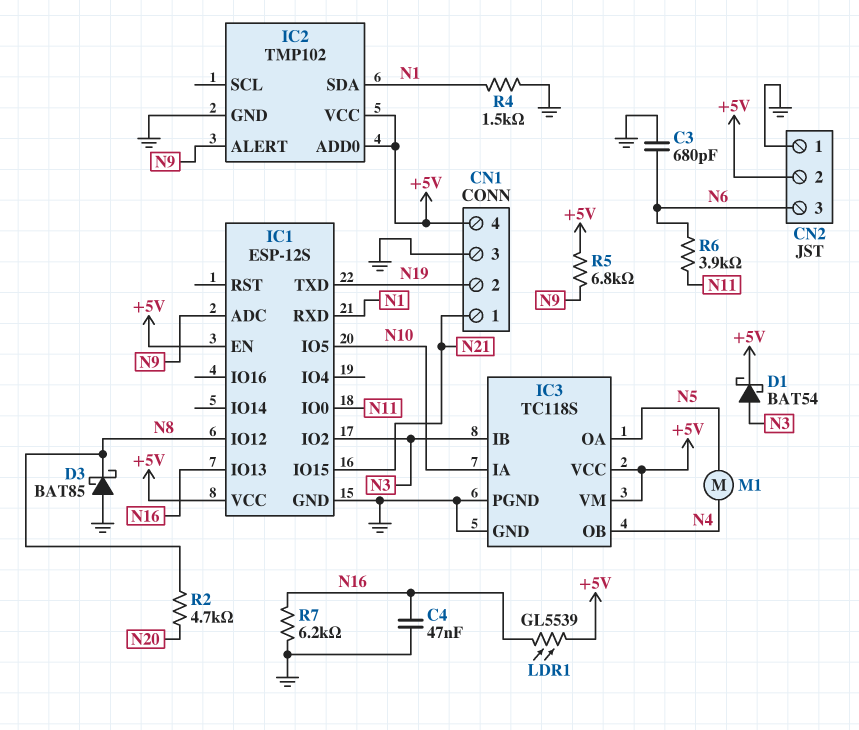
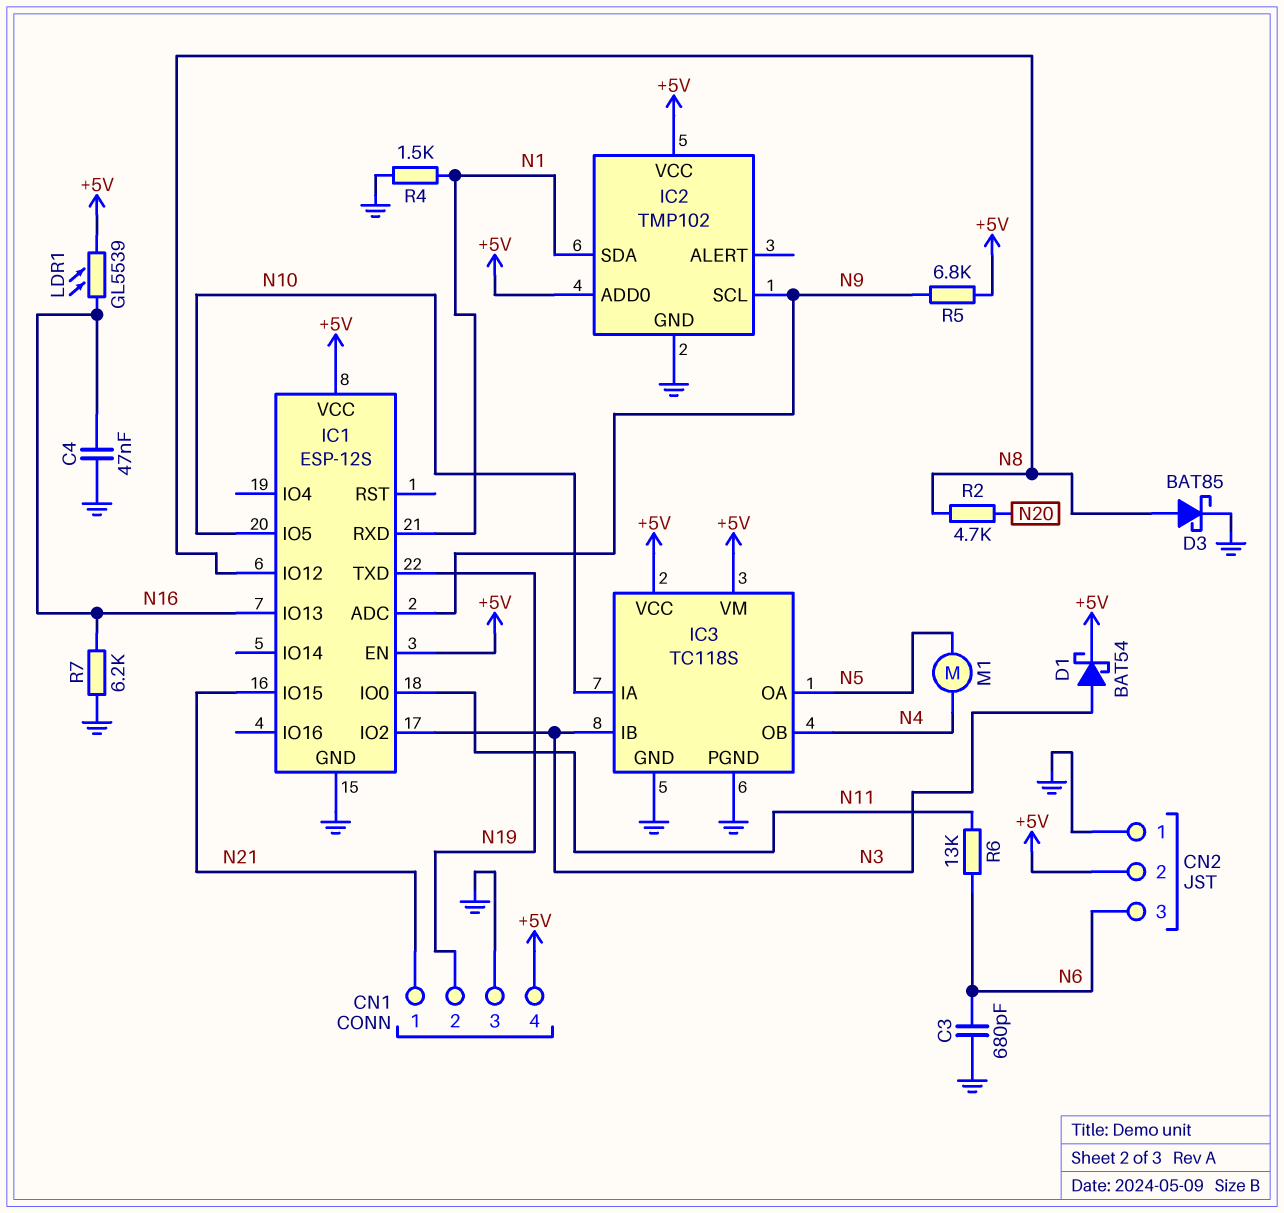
D3: schottky BAT85 (A GND, K N8) -> schottky BAT85 (A N8, K GND)
IC2 pin ALERT: N9 -> none
IC2 pin SCL: none -> N9
R6: 3.9k (N6, N11) -> 13k (N6, N11)

